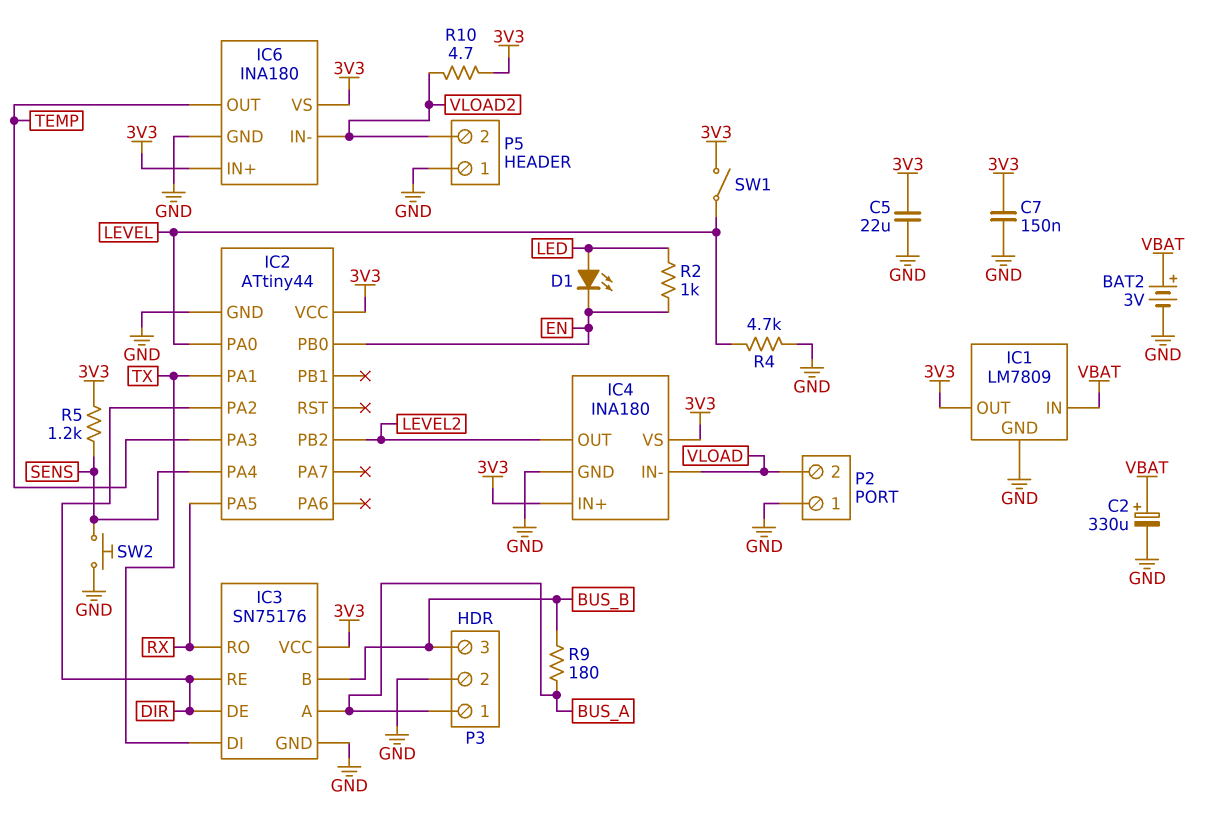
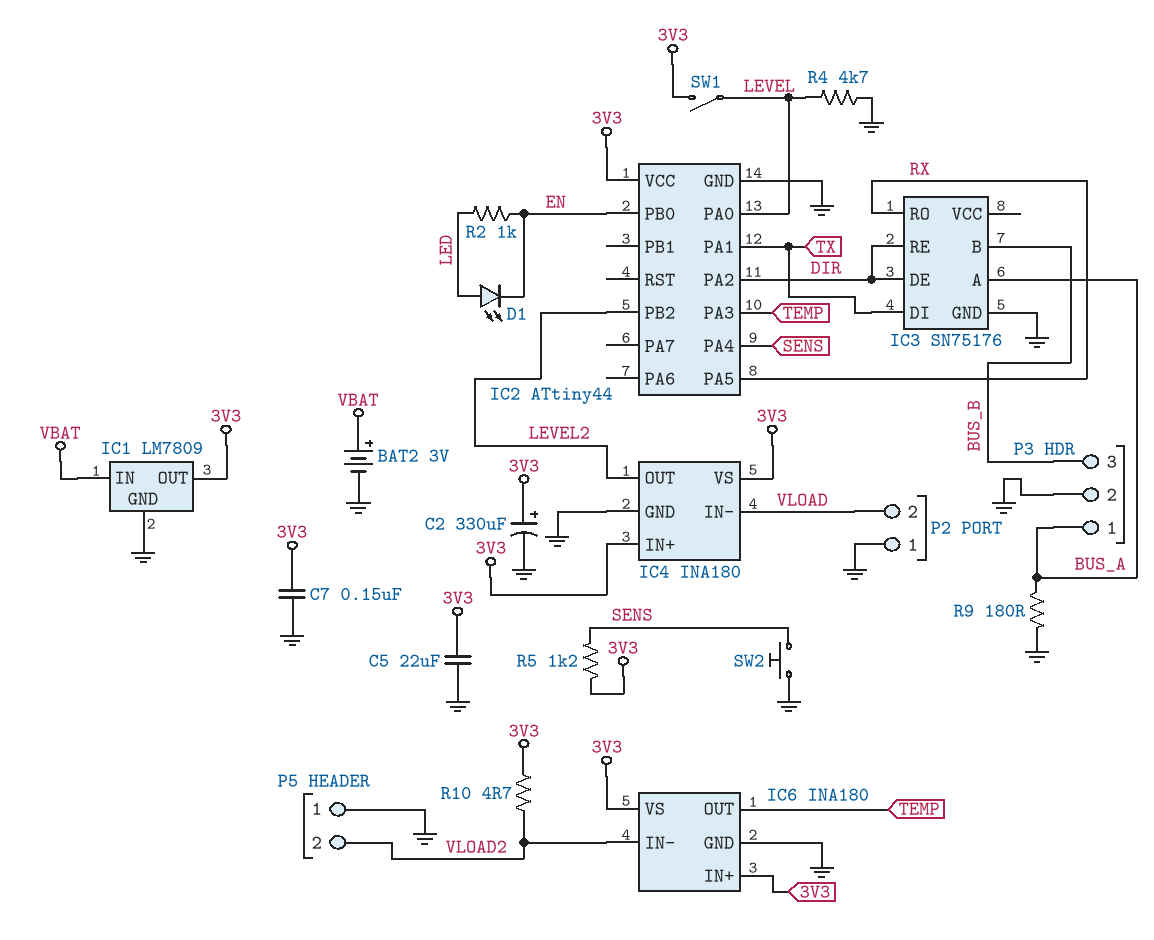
C2: 330uF (plus VBAT, minus GND) -> 330uF (plus 3V3, minus GND)
IC3 pin VCC: 3V3 -> none
R9: 180 (BUS_A, BUS_B) -> 180 (BUS_A, GND)

